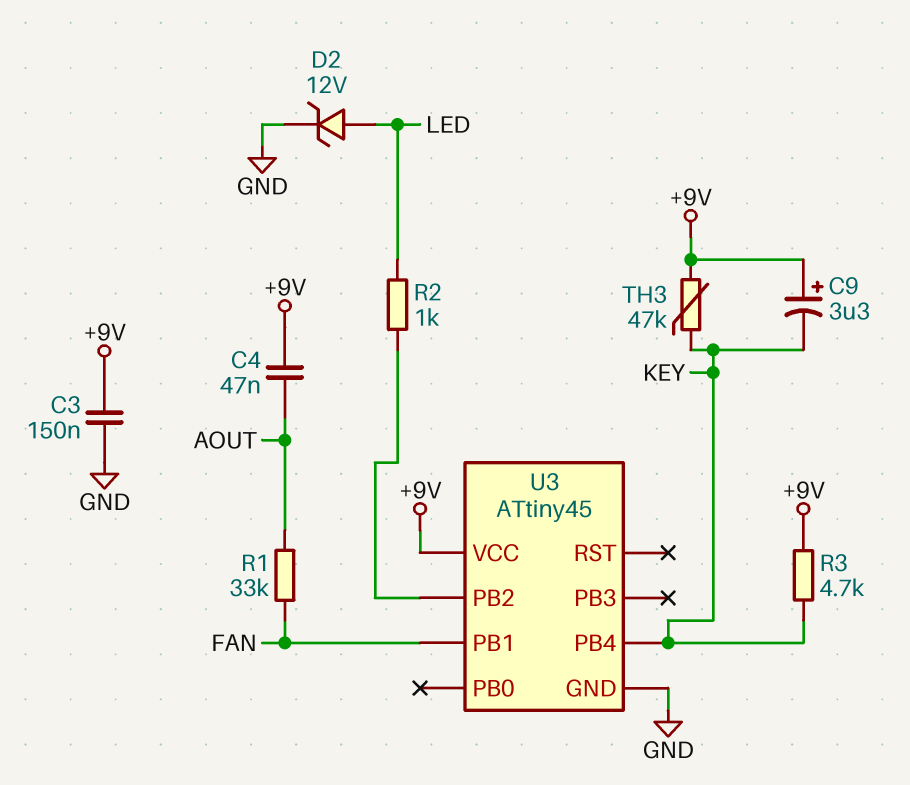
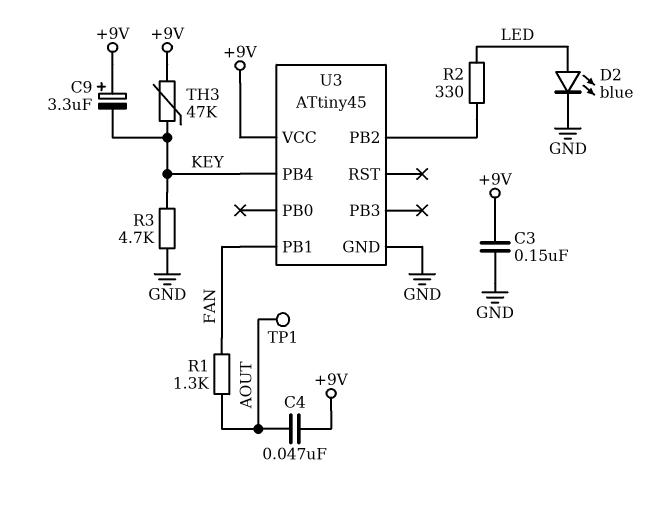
D2: zener 12V (A LED, K GND) -> LED blue (A LED, K GND)
R1: 33k (AOUT, FAN) -> 1.3k (AOUT, FAN)
R2: 1k (LED, U3/PB2) -> 330 (LED, U3/PB2)
R3: 4.7k (+9V, KEY) -> 4.7k (GND, KEY)
TP1: none -> test point (AOUT)

